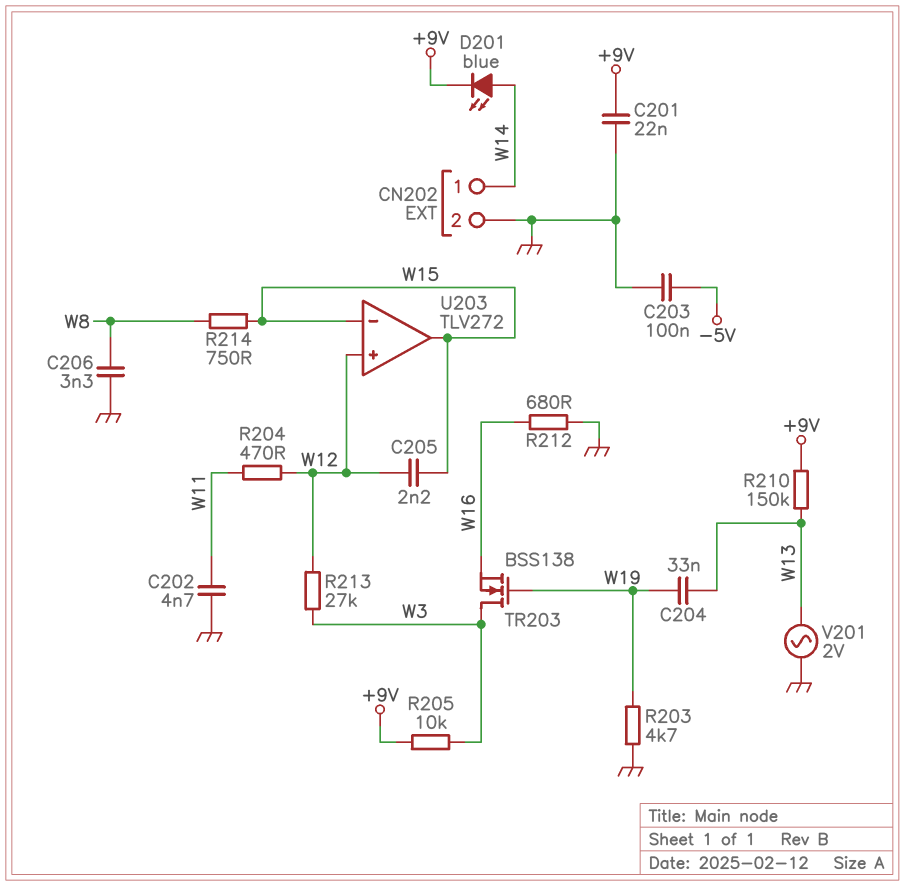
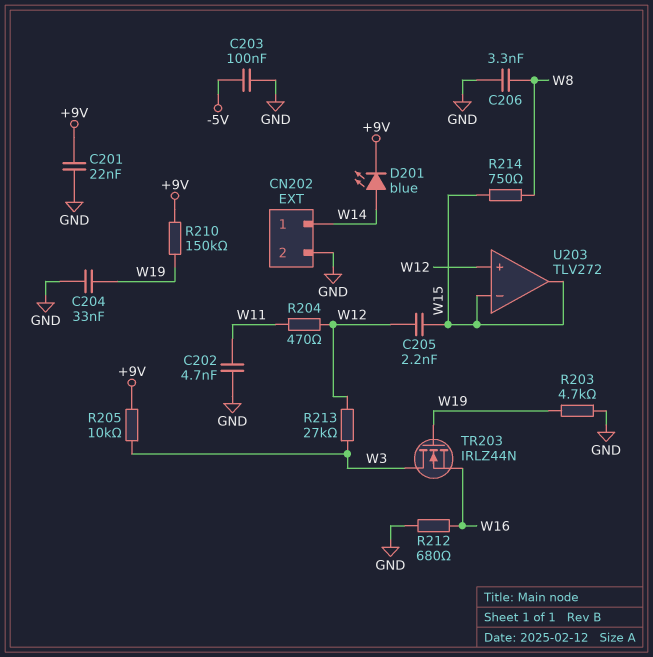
C204: 33nF (W13, W19) -> 33nF (GND, W19)
R210: 150k (+9V, W13) -> 150k (+9V, W19)
TR203: NMOS BSS138 (G W19, D W3, S W16) -> NMOS IRLZ44N (G W19, D W3, S W16)
V201: AC 2V (GND, W13) -> none

